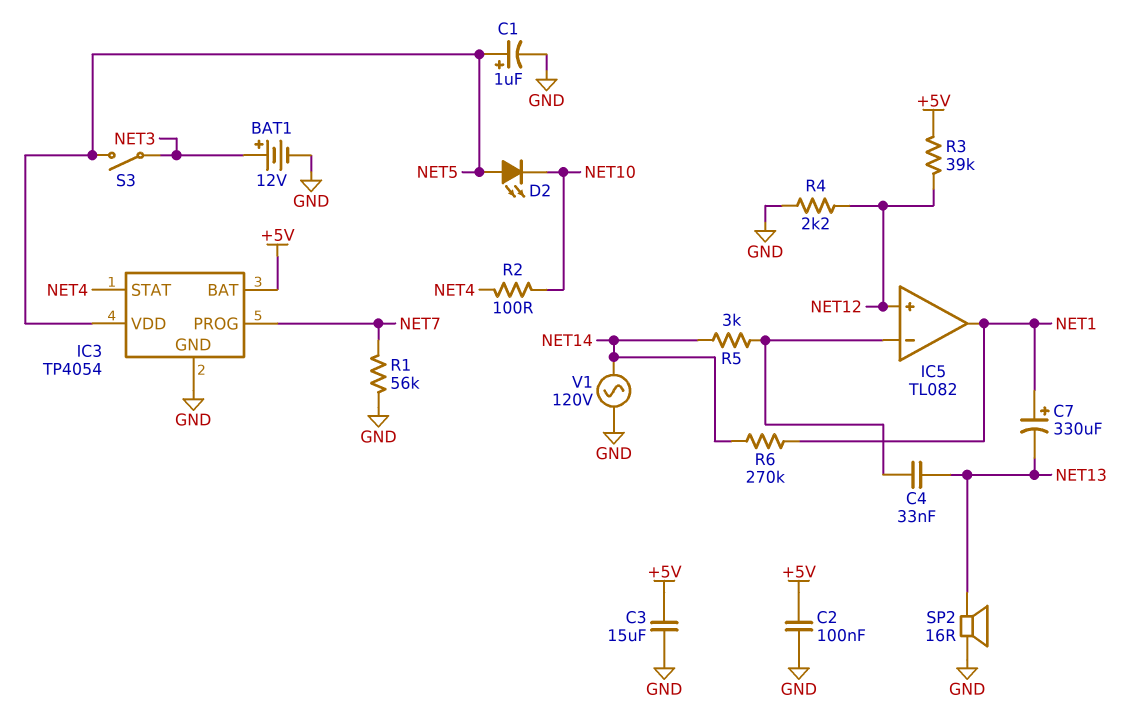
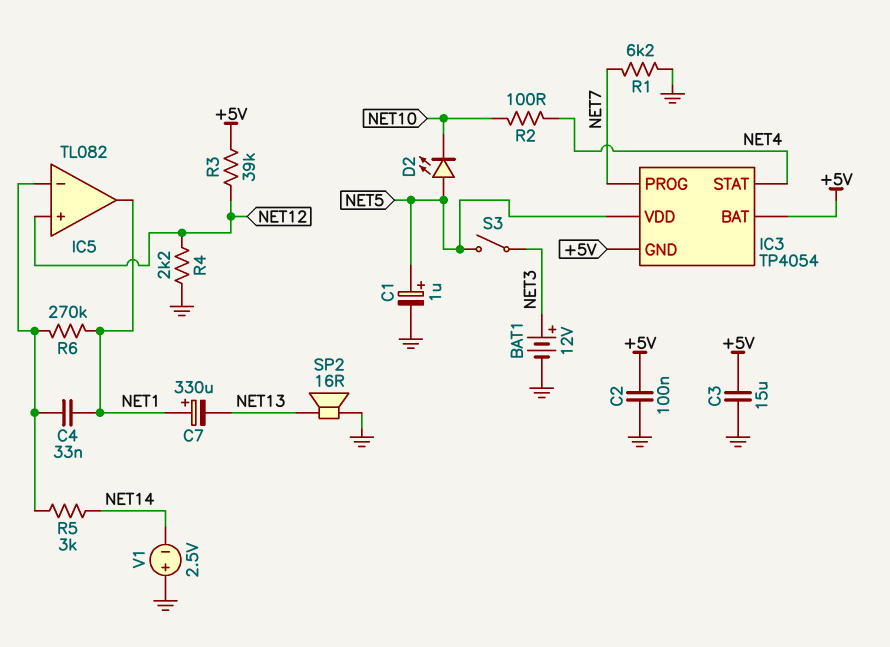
C4: 33nF (IC5/in-, NET13) -> 33nF (IC5/in-, NET1)
IC3 pin GND: GND -> +5V
R1: 56k (GND, NET7) -> 6.2k (GND, NET7)
R6: 270k (NET1, NET14) -> 270k (IC5/in-, NET1)
V1: AC 120V (GND, NET14) -> 2.5V (plus GND, minus NET14)

